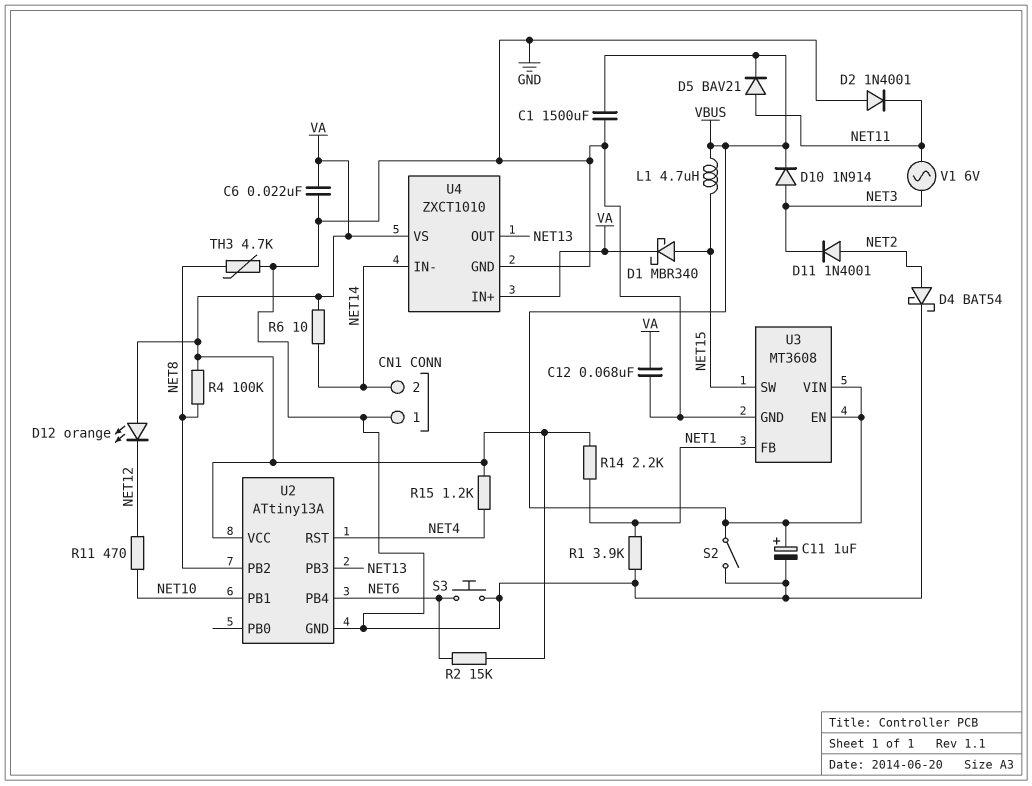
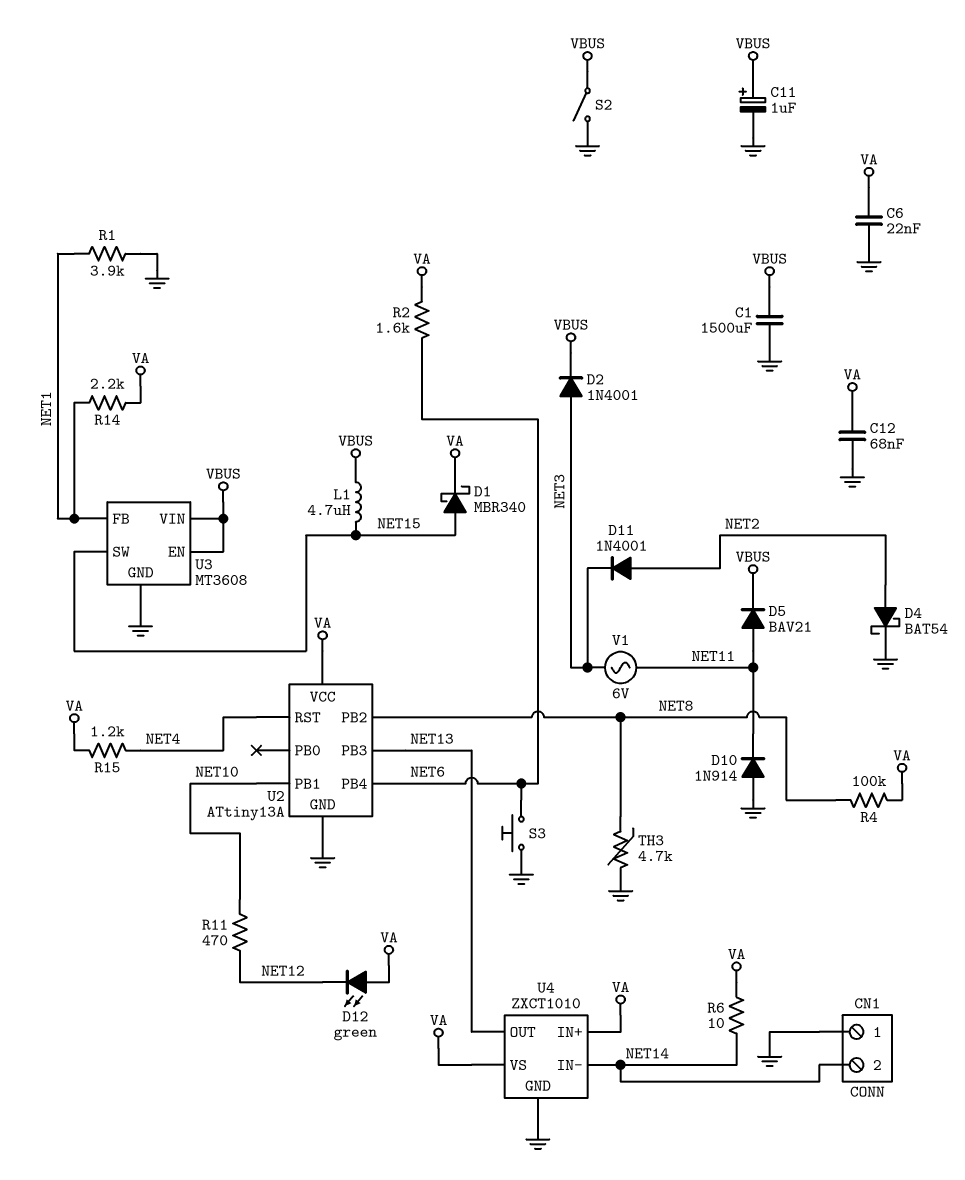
D2: diode 1N4001 (A GND, K NET11) -> diode 1N4001 (A NET3, K VBUS)
D10: diode 1N914 (A NET3, K VBUS) -> diode 1N914 (A GND, K NET11)
D12: LED orange (A VA, K NET12) -> LED green (A VA, K NET12)
R2: 15k (NET6, VA) -> 1.6k (NET6, VA)

